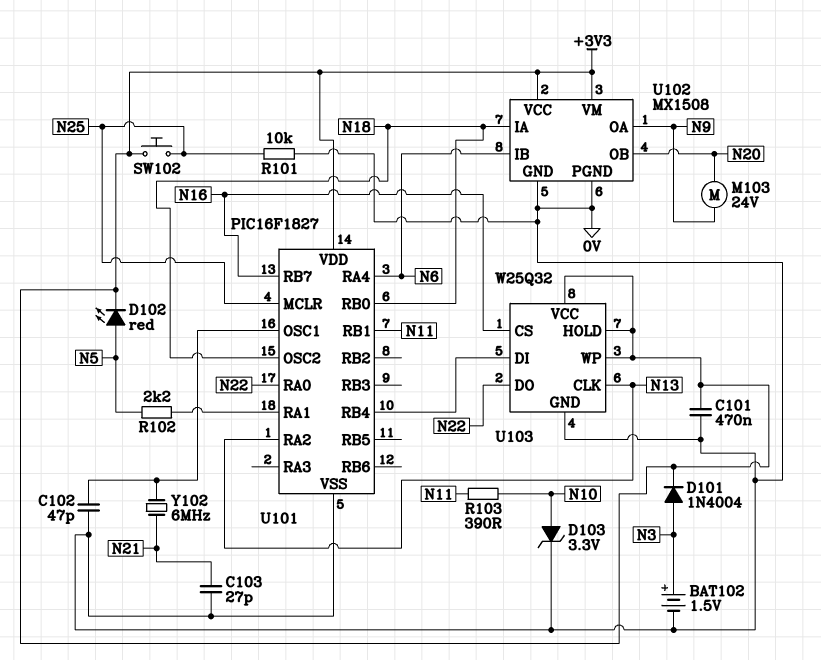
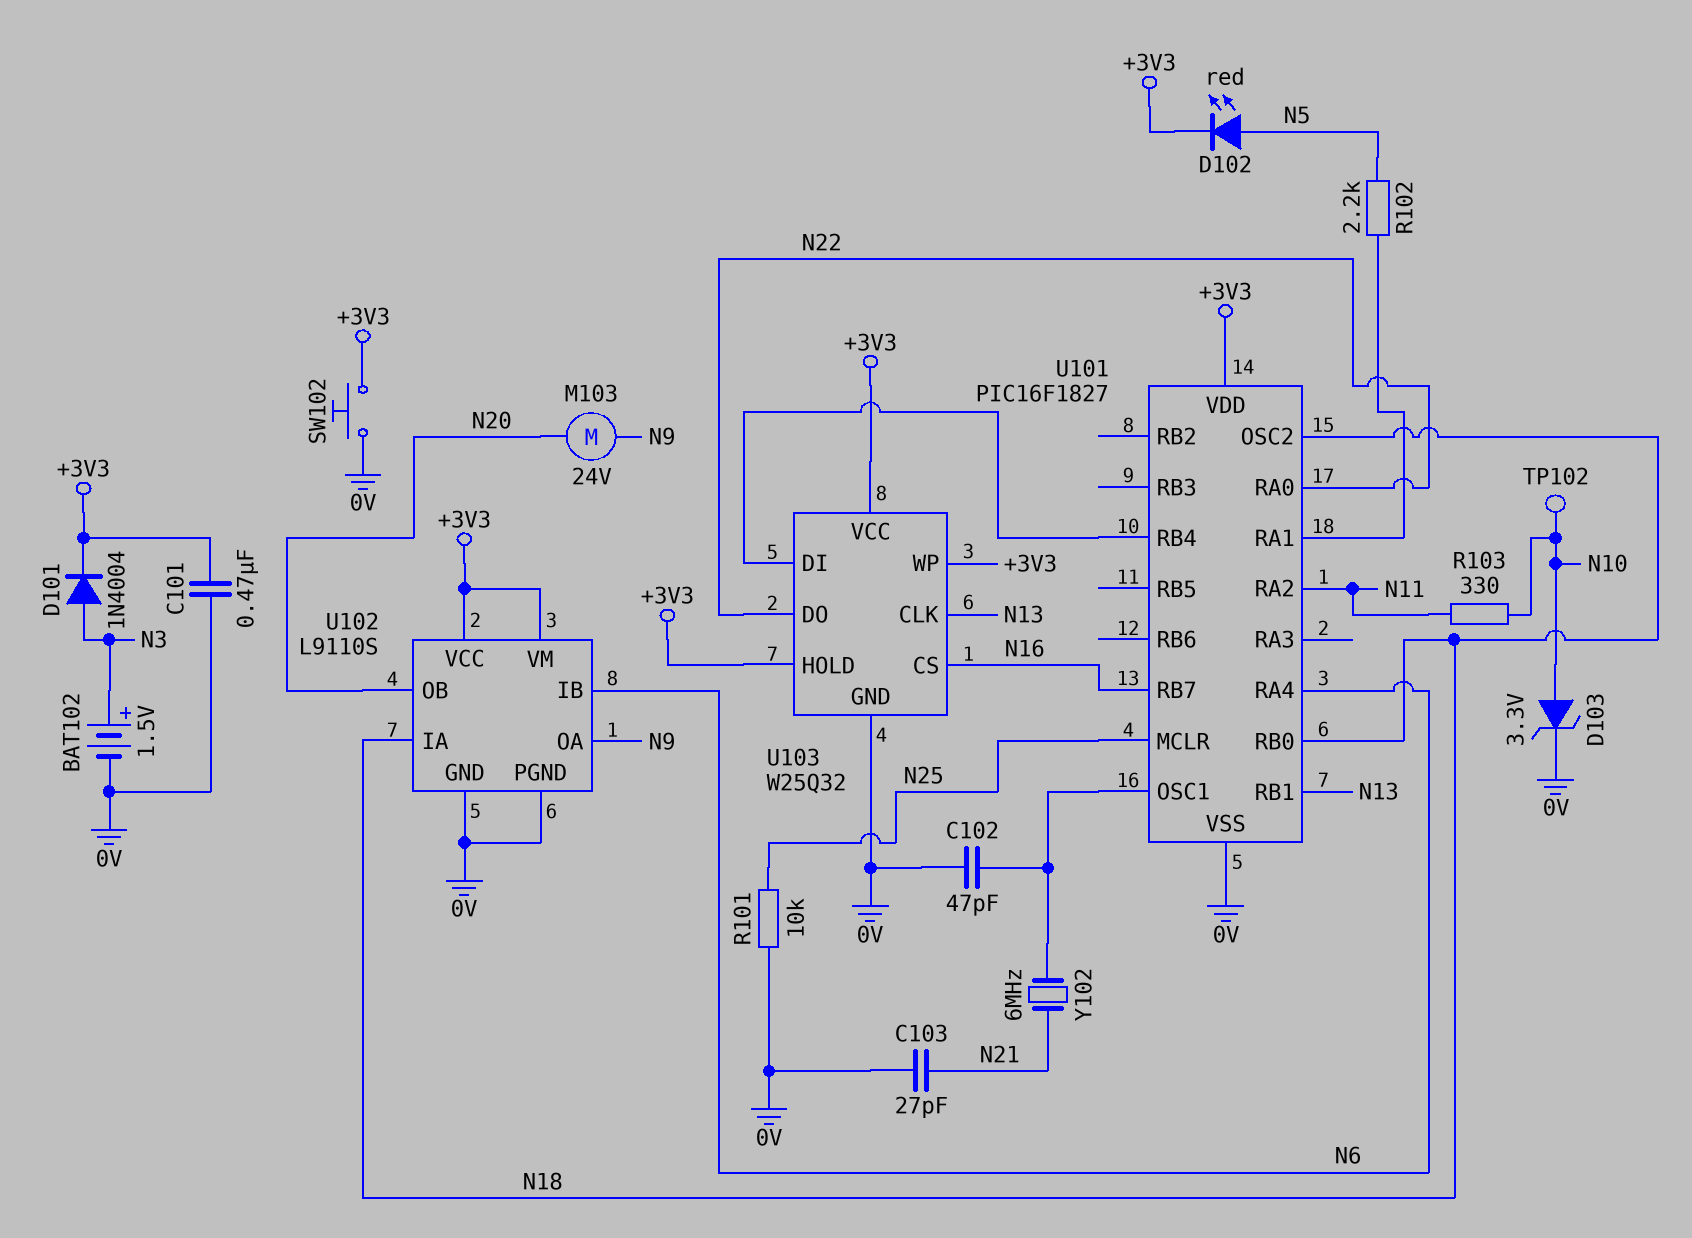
R103: 390 (N10, N11) -> 330 (N10, N11)
SW102: button (+3V3, N25) -> button (+3V3, 0V)
TP102: none -> test point (N10)
U101 pin RA2: N13 -> N11
U101 pin RB1: N11 -> N13
U102: MX1508 -> L9110S

